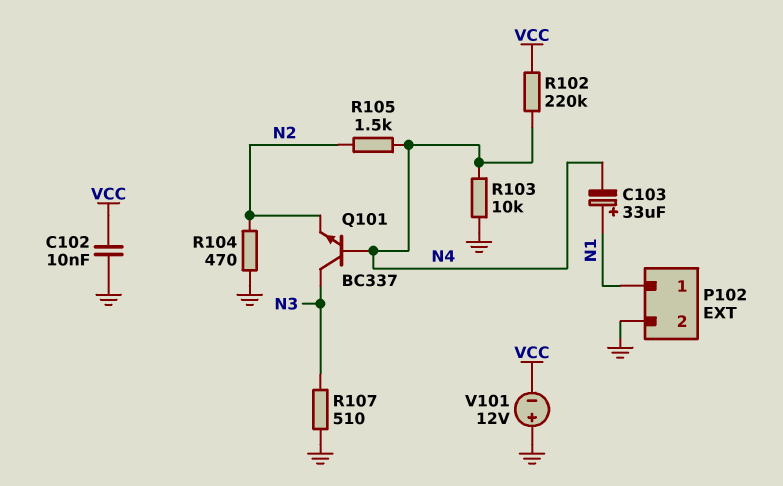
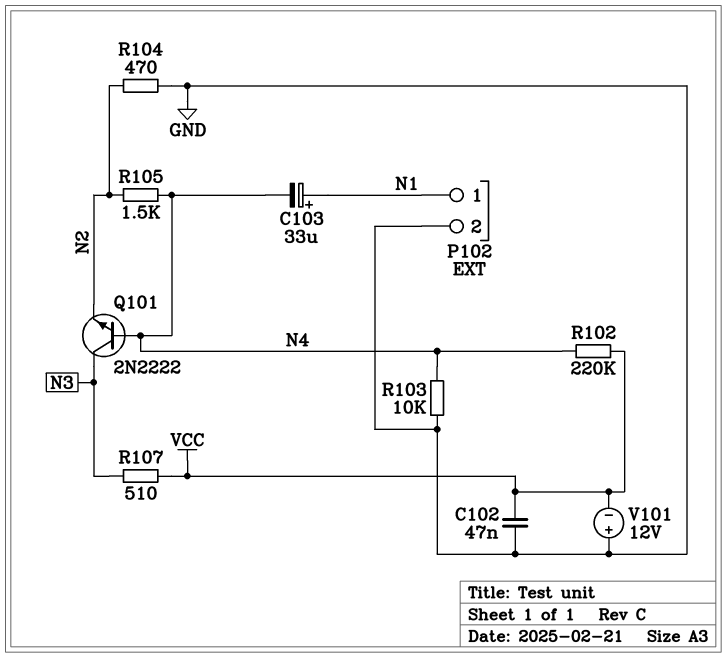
C102: 10nF (GND, VCC) -> 47nF (GND, VCC)
Q101: NPN BC337 (B N4, C N3, E N2) -> NPN 2N2222 (B N4, C N3, E N2)
R107: 510 (GND, N3) -> 510 (N3, VCC)

